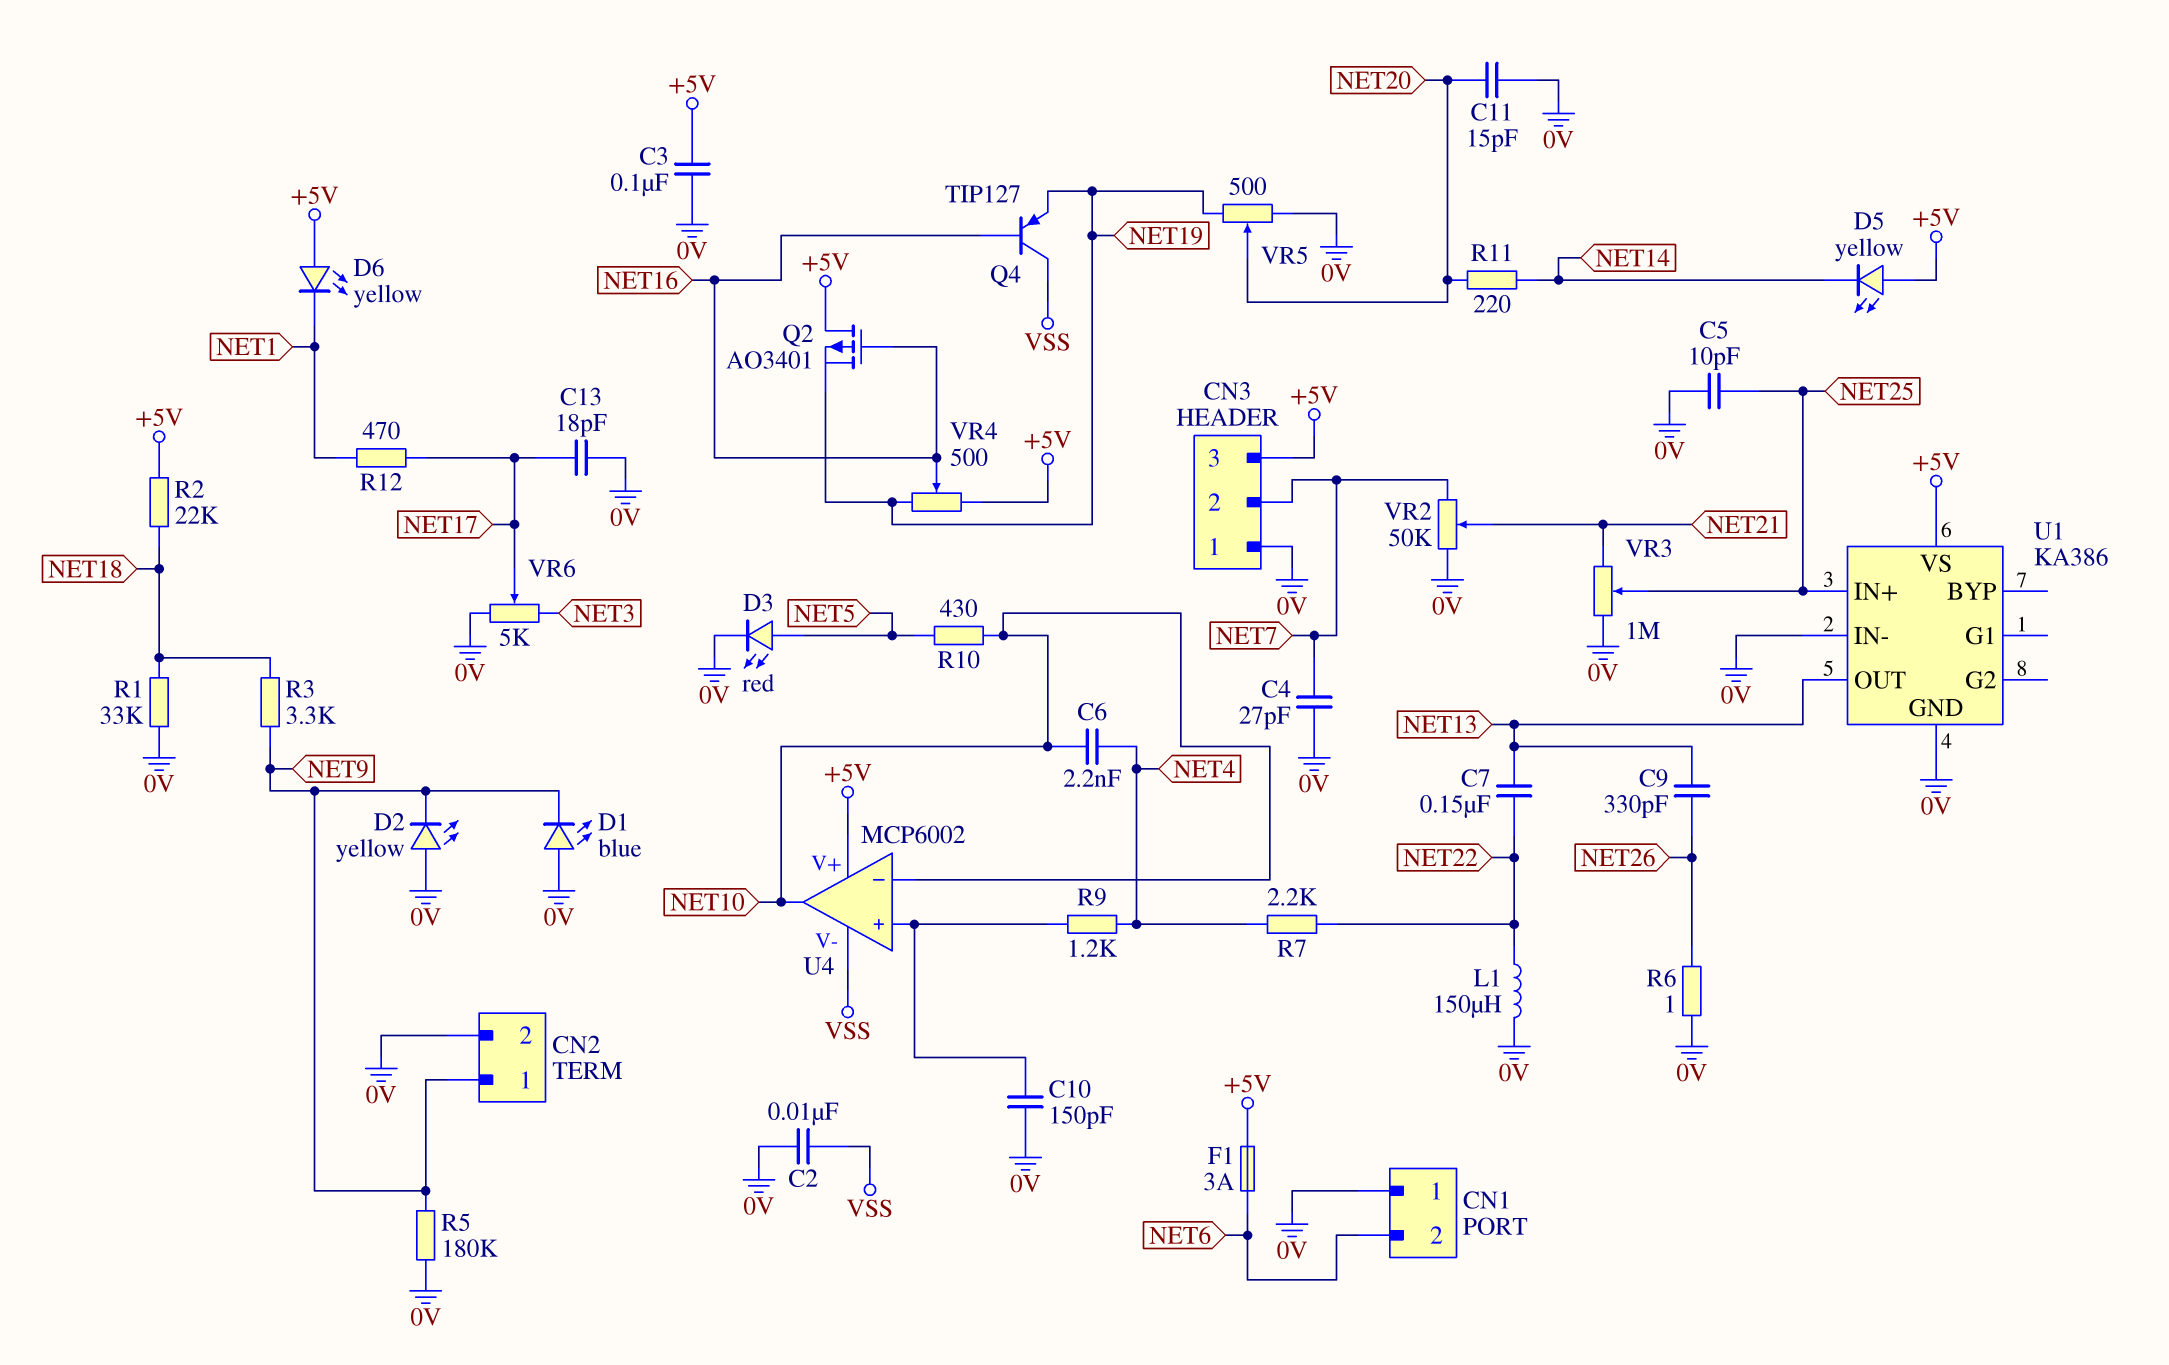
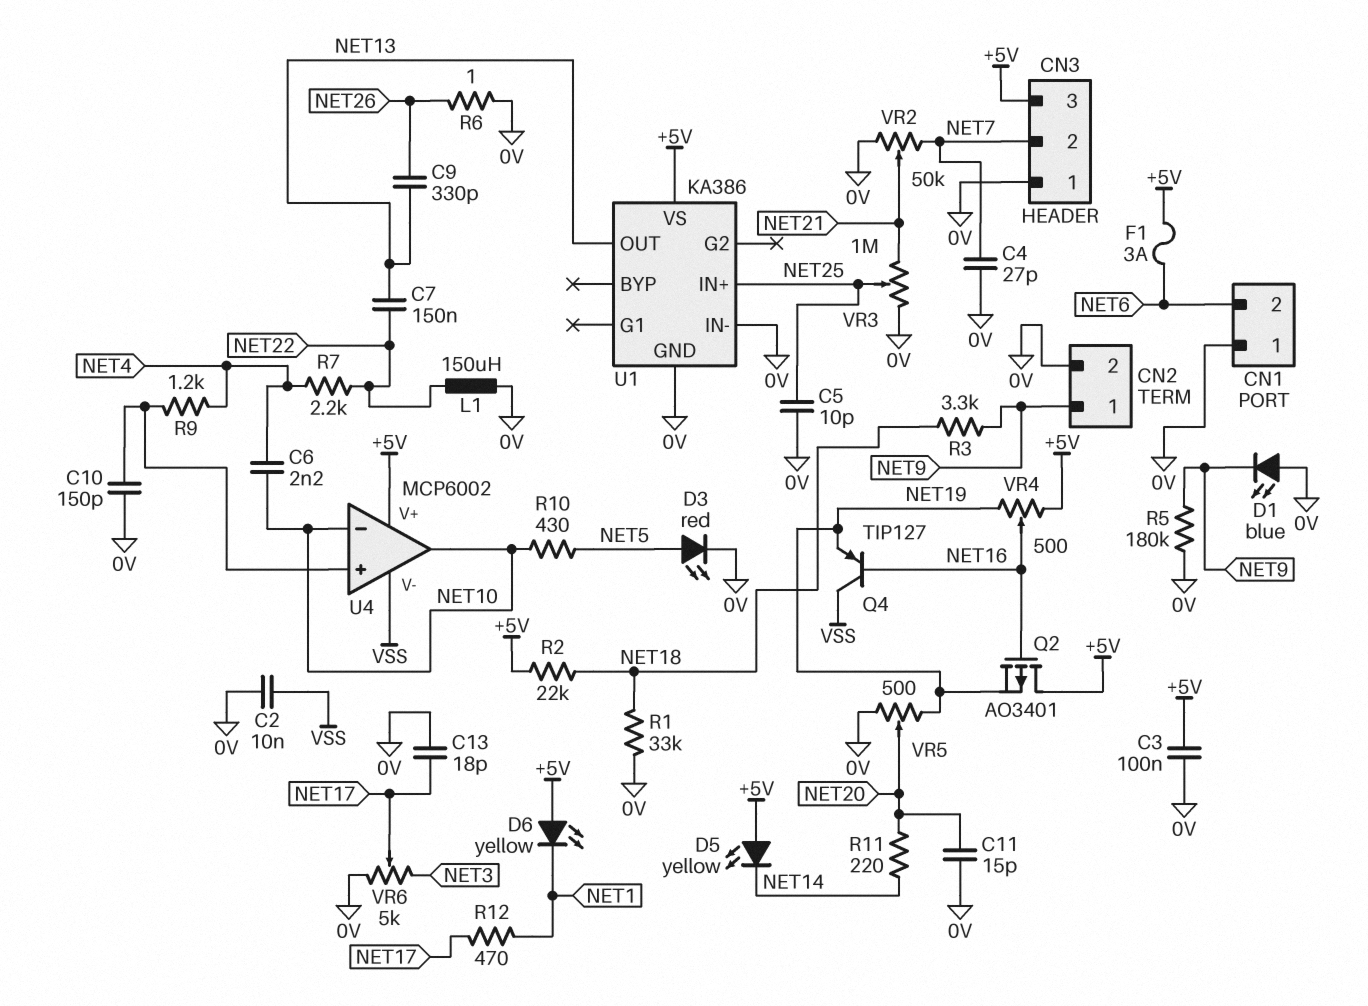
D2: LED yellow (A 0V, K NET9) -> none

